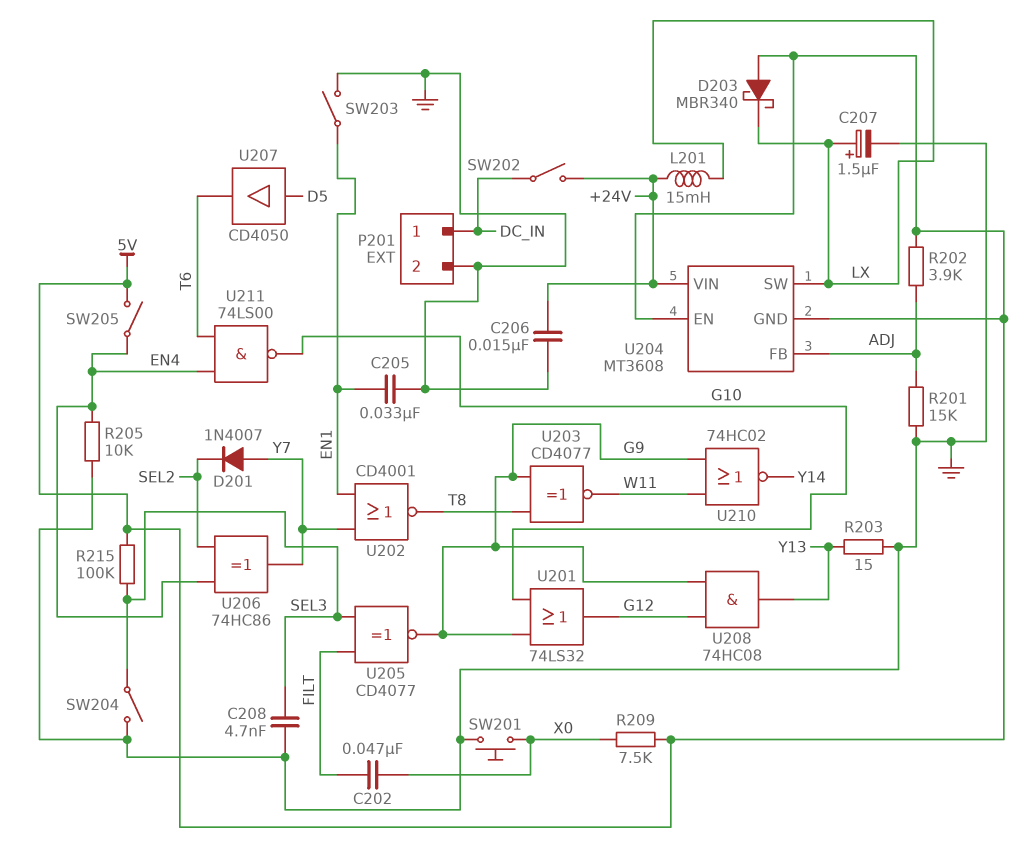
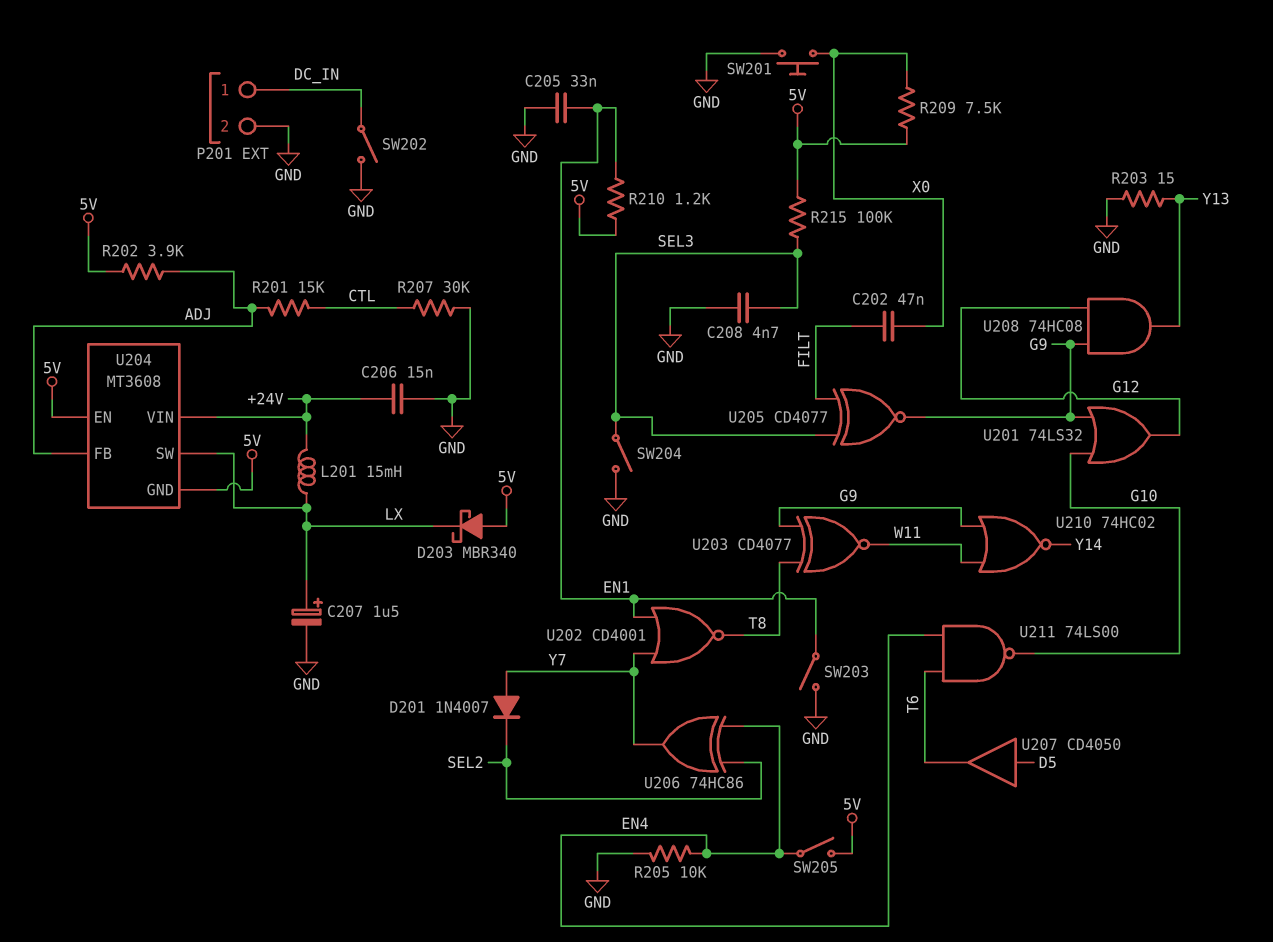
R201: 15k (ADJ, GND) -> 15k (ADJ, CTL)
R207: none -> 30k (CTL, GND)
R210: none -> 1.2k (5V, EN1)
SW202: switch (+24V, DC_IN) -> switch (DC_IN, GND)

